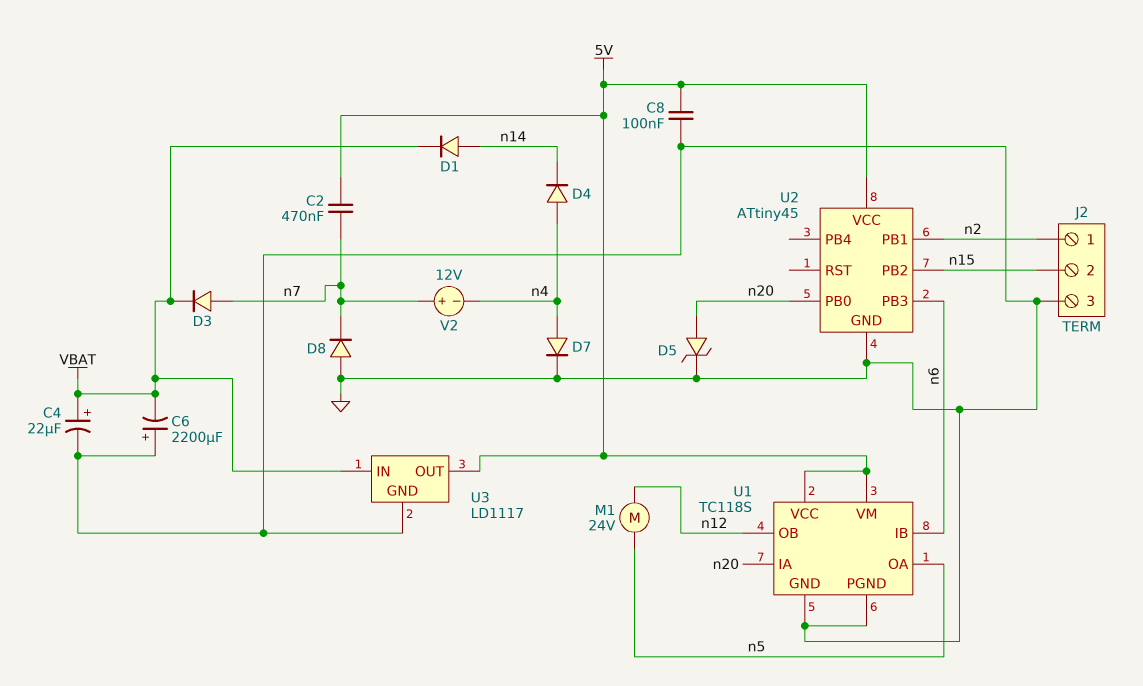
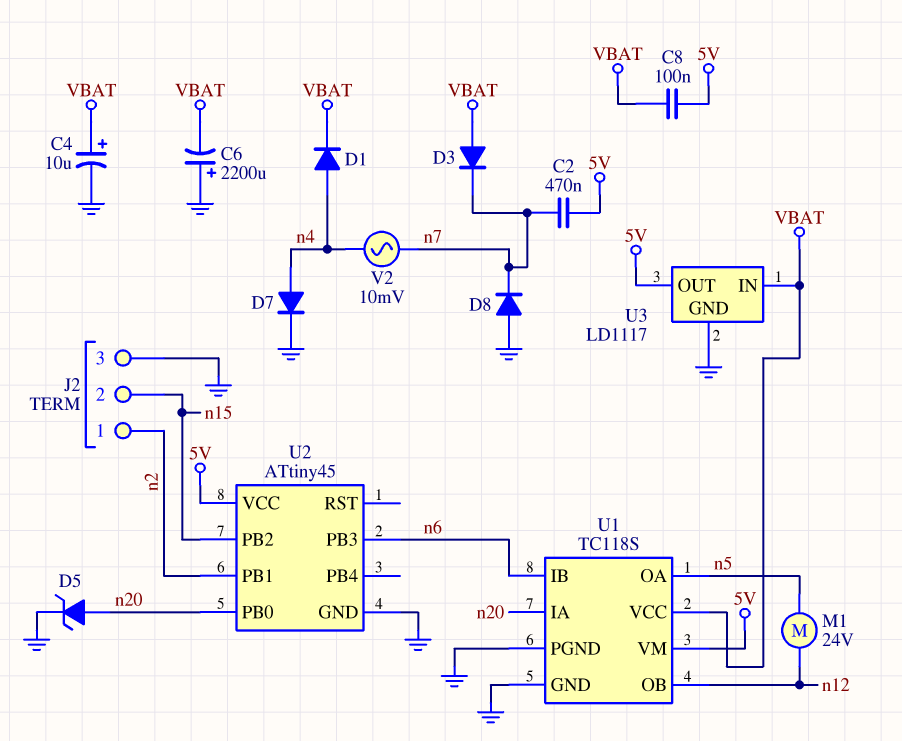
C4: 22uF (plus VBAT, minus GND) -> 10uF (plus VBAT, minus GND)
C8: 100nF (5V, GND) -> 100nF (5V, VBAT)
D1: diode (A n14, K VBAT) -> diode (A n4, K VBAT)
D3: diode (A n7, K VBAT) -> diode (A VBAT, K n7)
D4: diode (A n4, K n14) -> none
U1 pin VCC: 5V -> VBAT
V2: 12V (plus n7, minus n4) -> AC 10mV (n4, n7)

